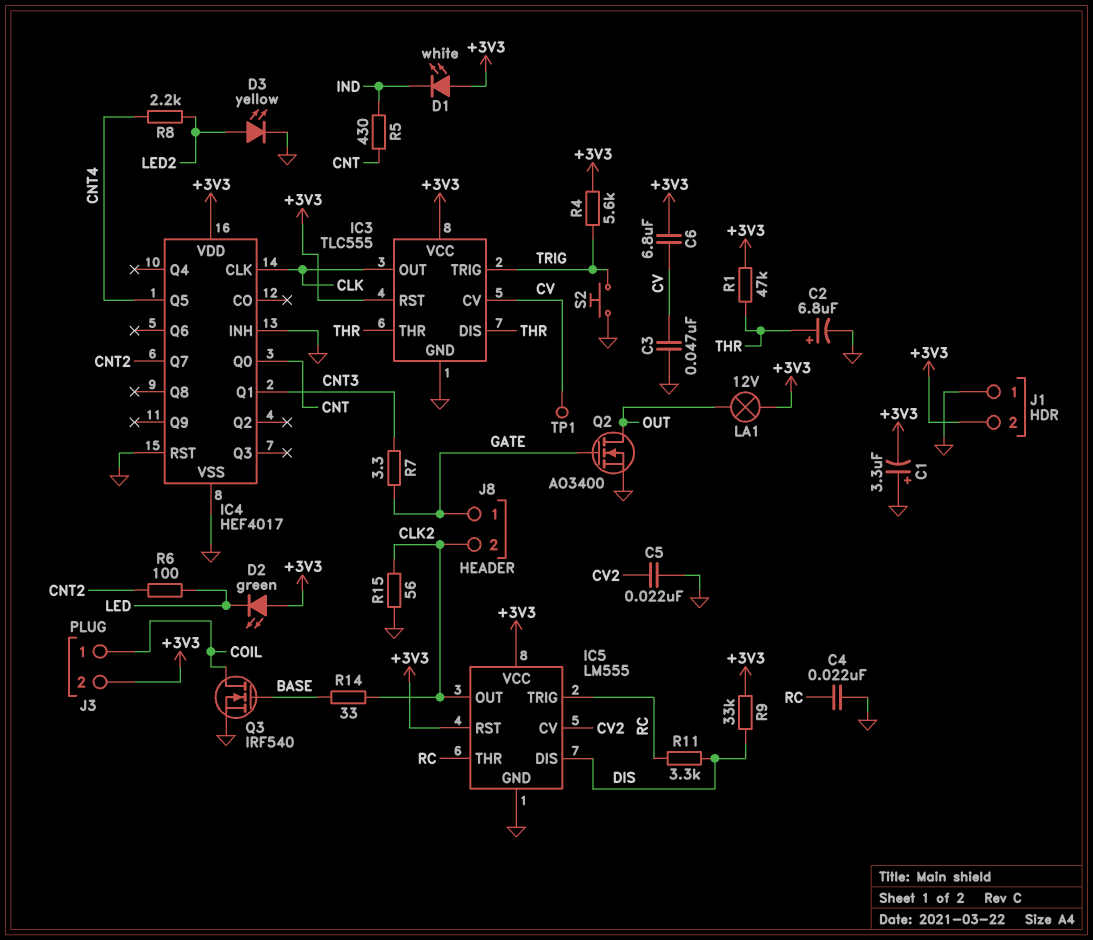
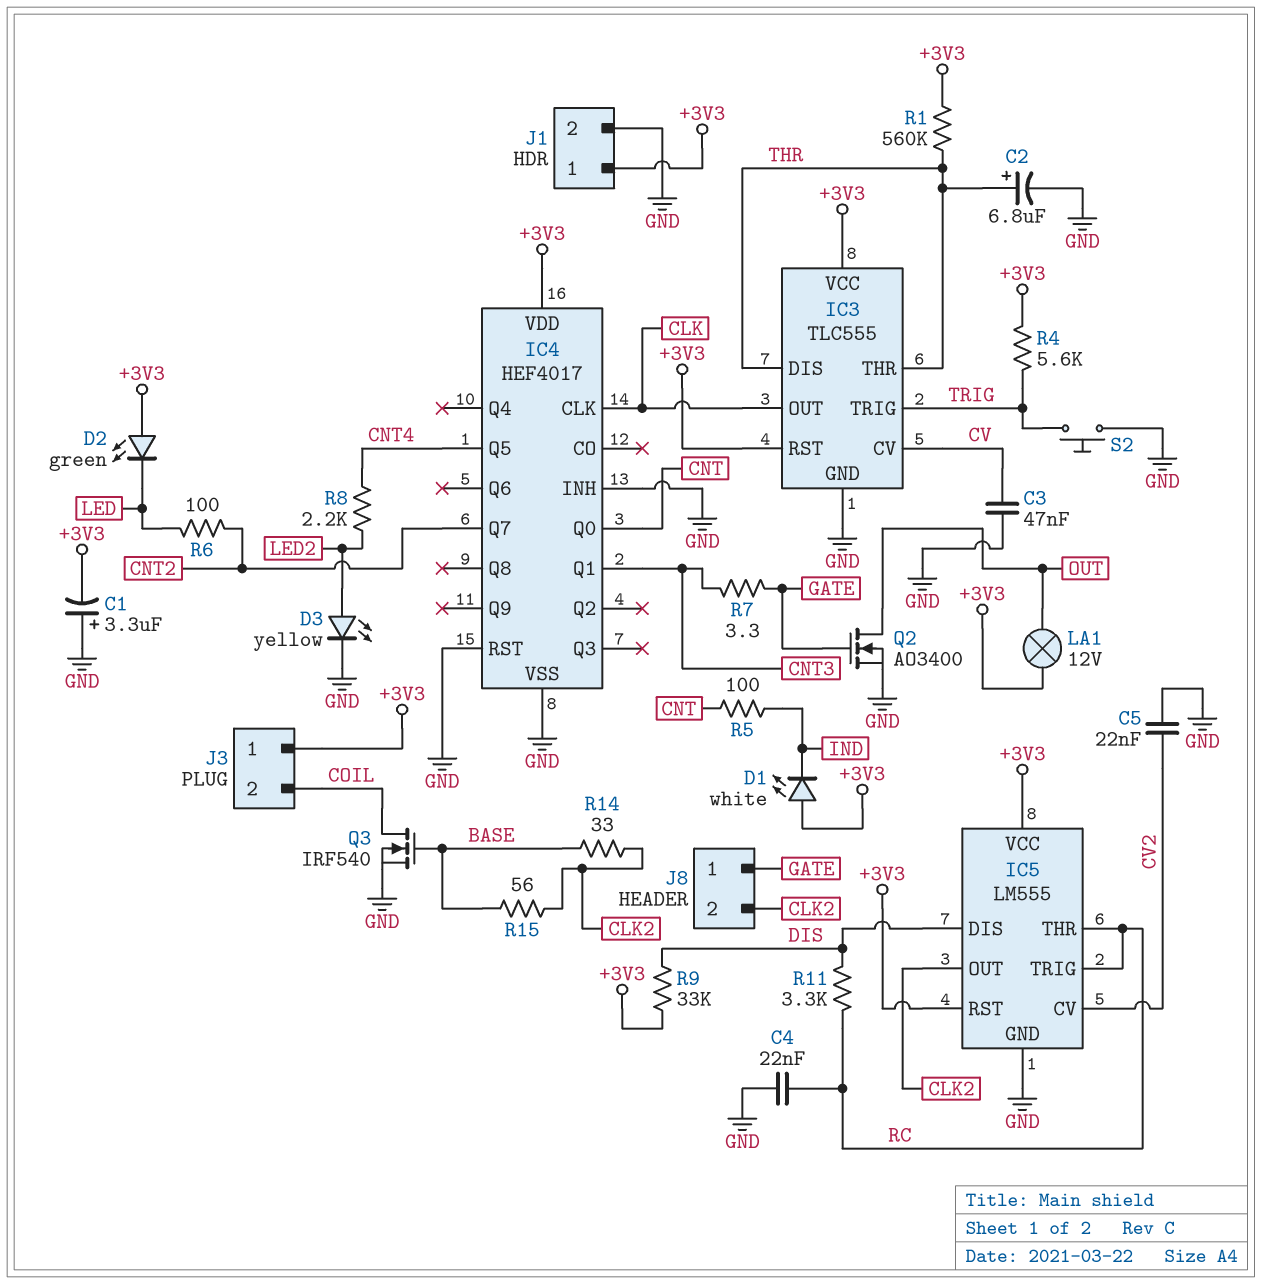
C6: 6.8uF (+3V3, CV) -> none
J1 pin 1: GND -> +3V3
J1 pin 2: +3V3 -> GND
J3 pin 1: COIL -> +3V3
J3 pin 2: +3V3 -> COIL
R1: 47k (+3V3, THR) -> 560k (+3V3, THR)
R5: 430 (CNT, IND) -> 100 (CNT, IND)
R15: 56 (CLK2, GND) -> 56 (BASE, CLK2)
TP1: test point (CV) -> none

